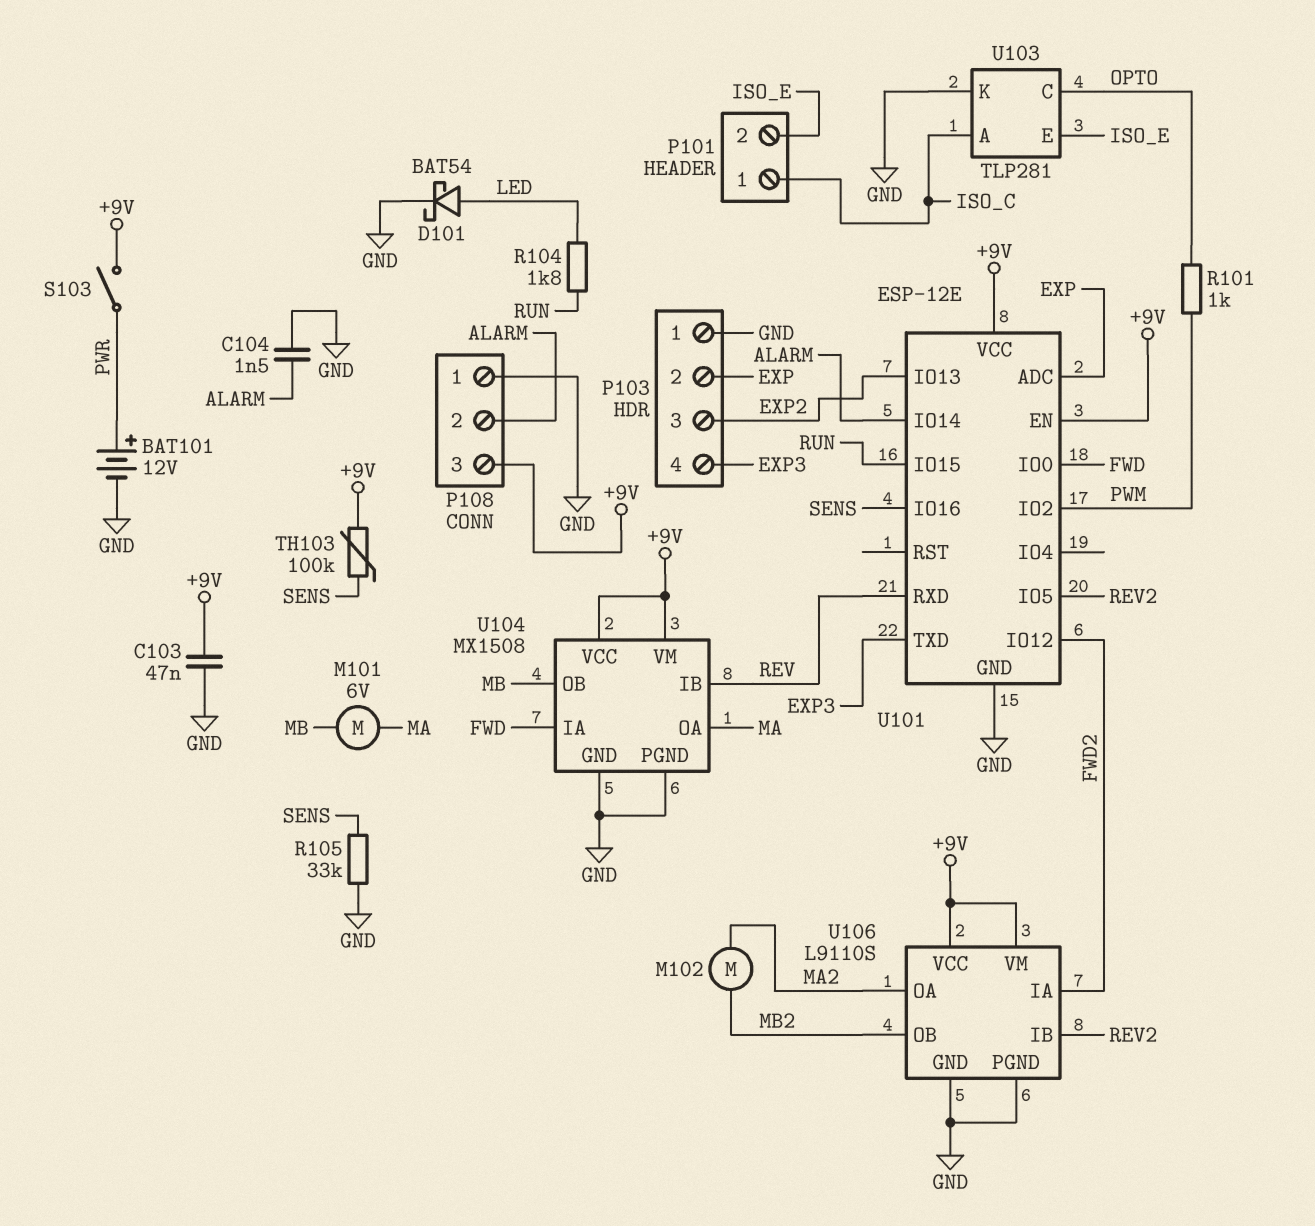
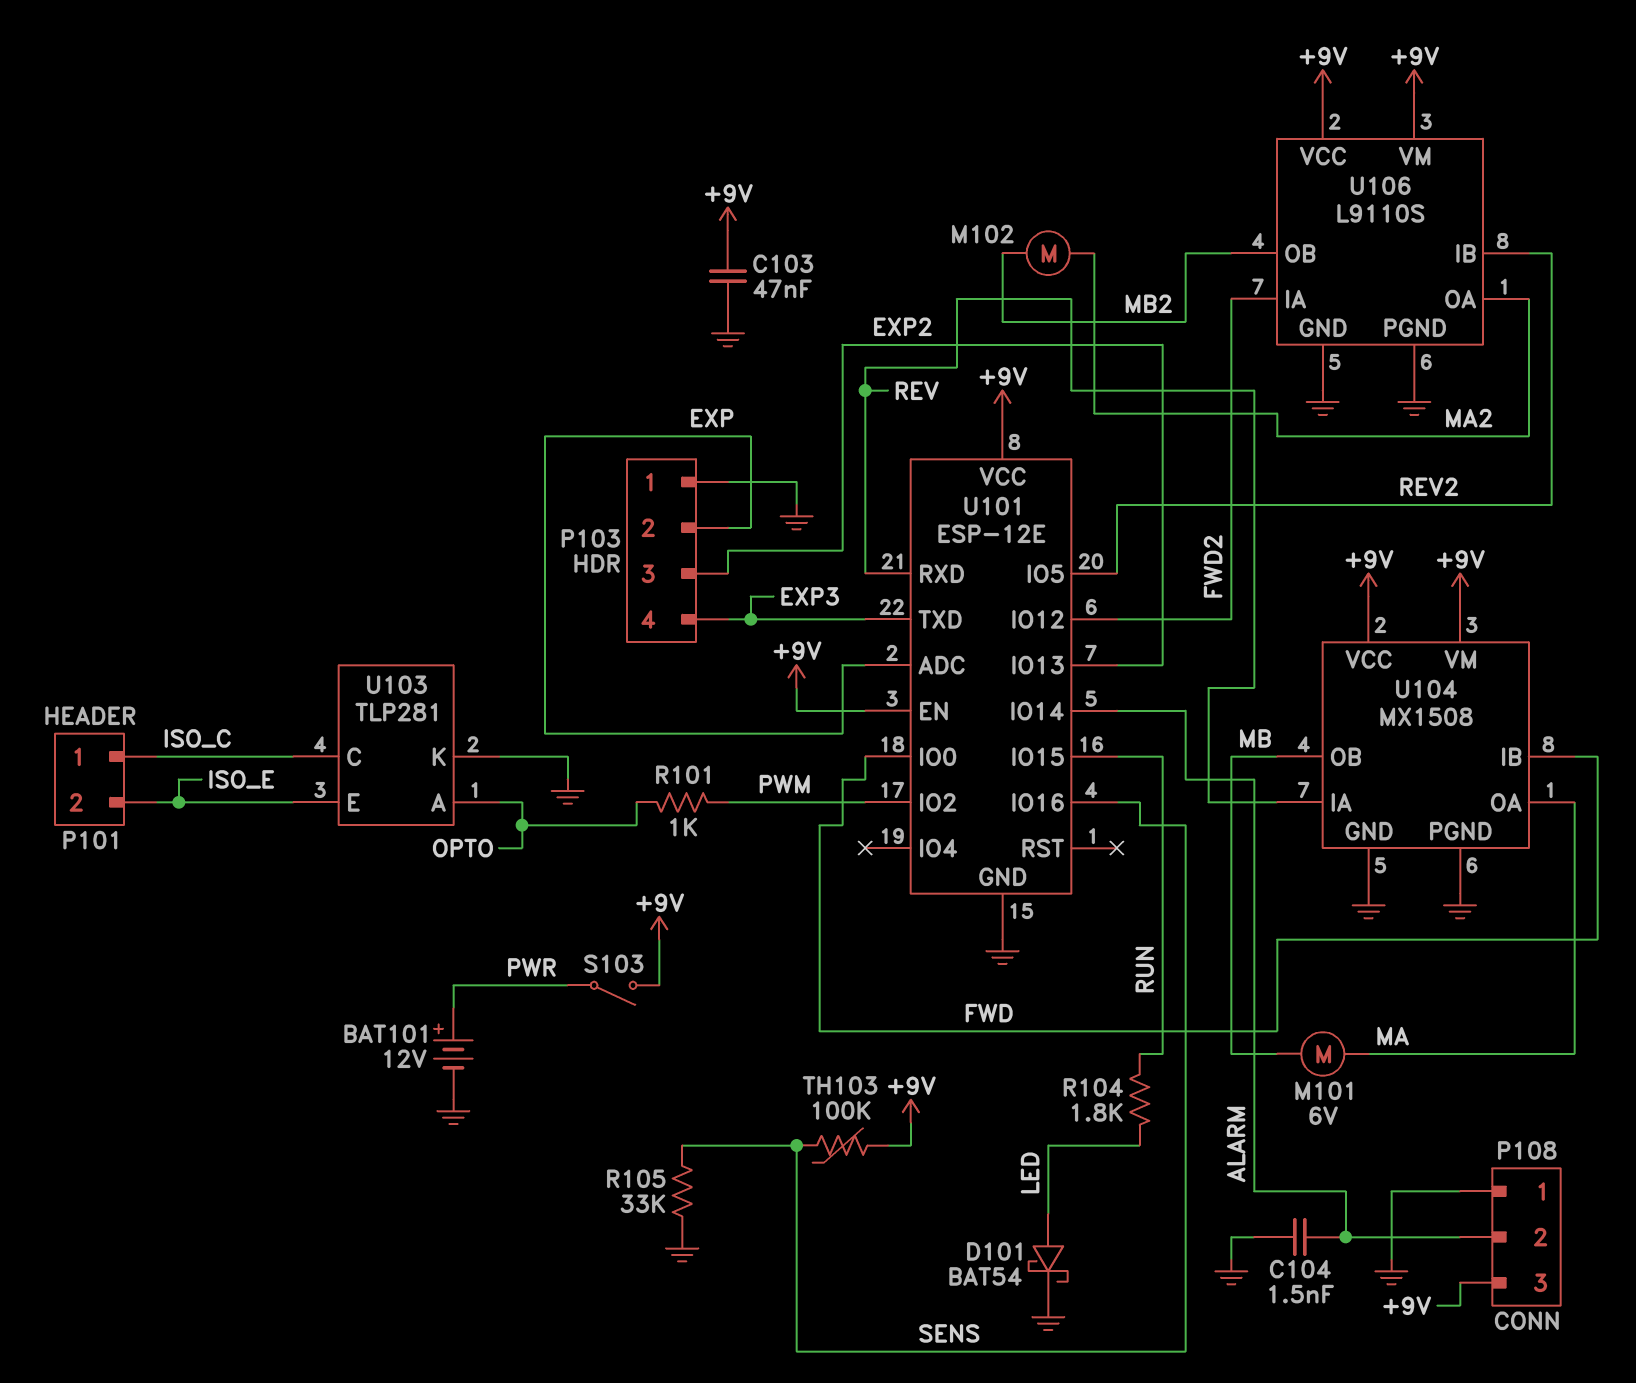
U103 pin A: ISO_C -> OPTO
U103 pin C: OPTO -> ISO_C
U104 pin IA: FWD -> REV
U104 pin IB: REV -> FWD

